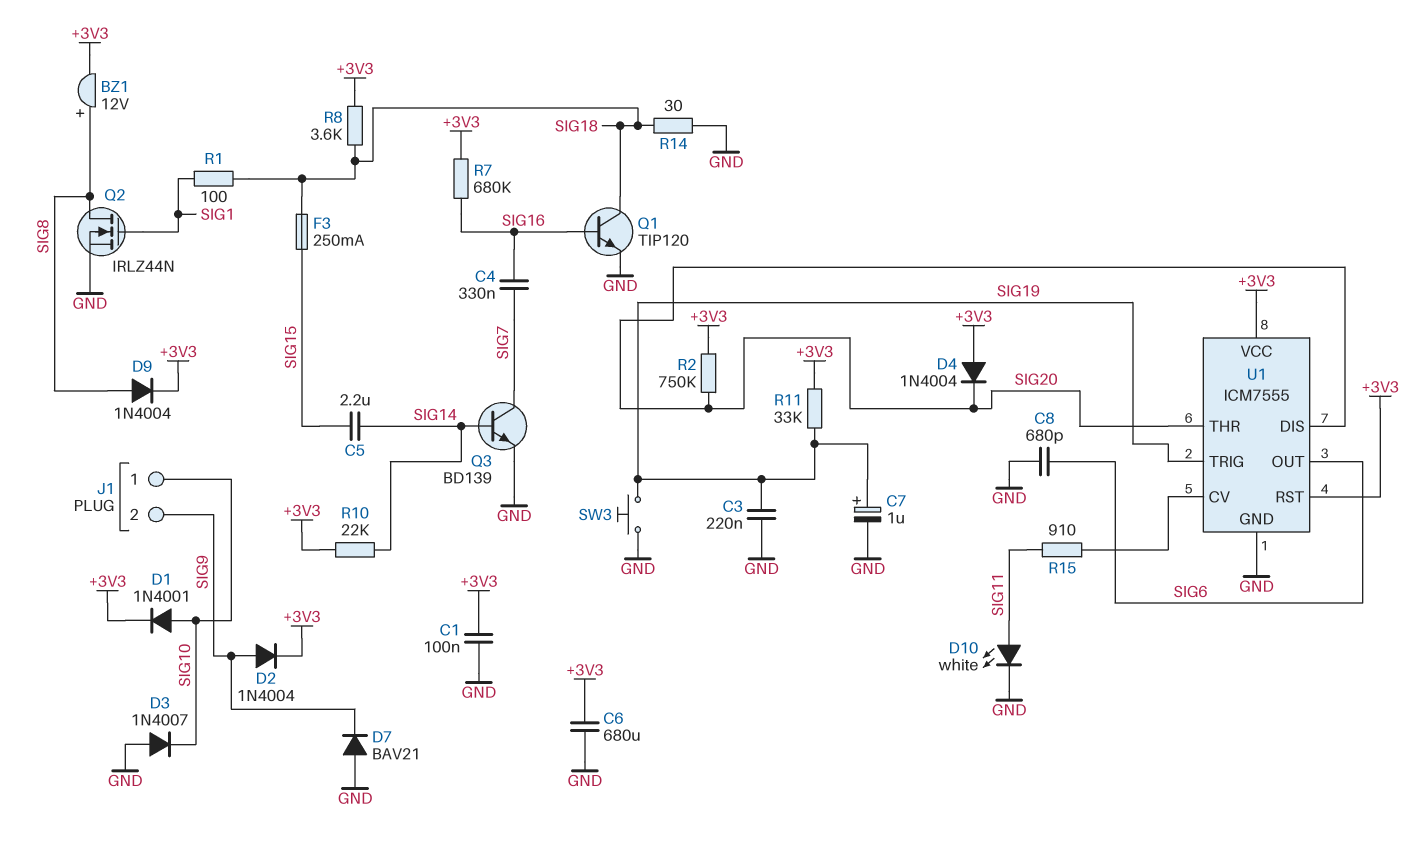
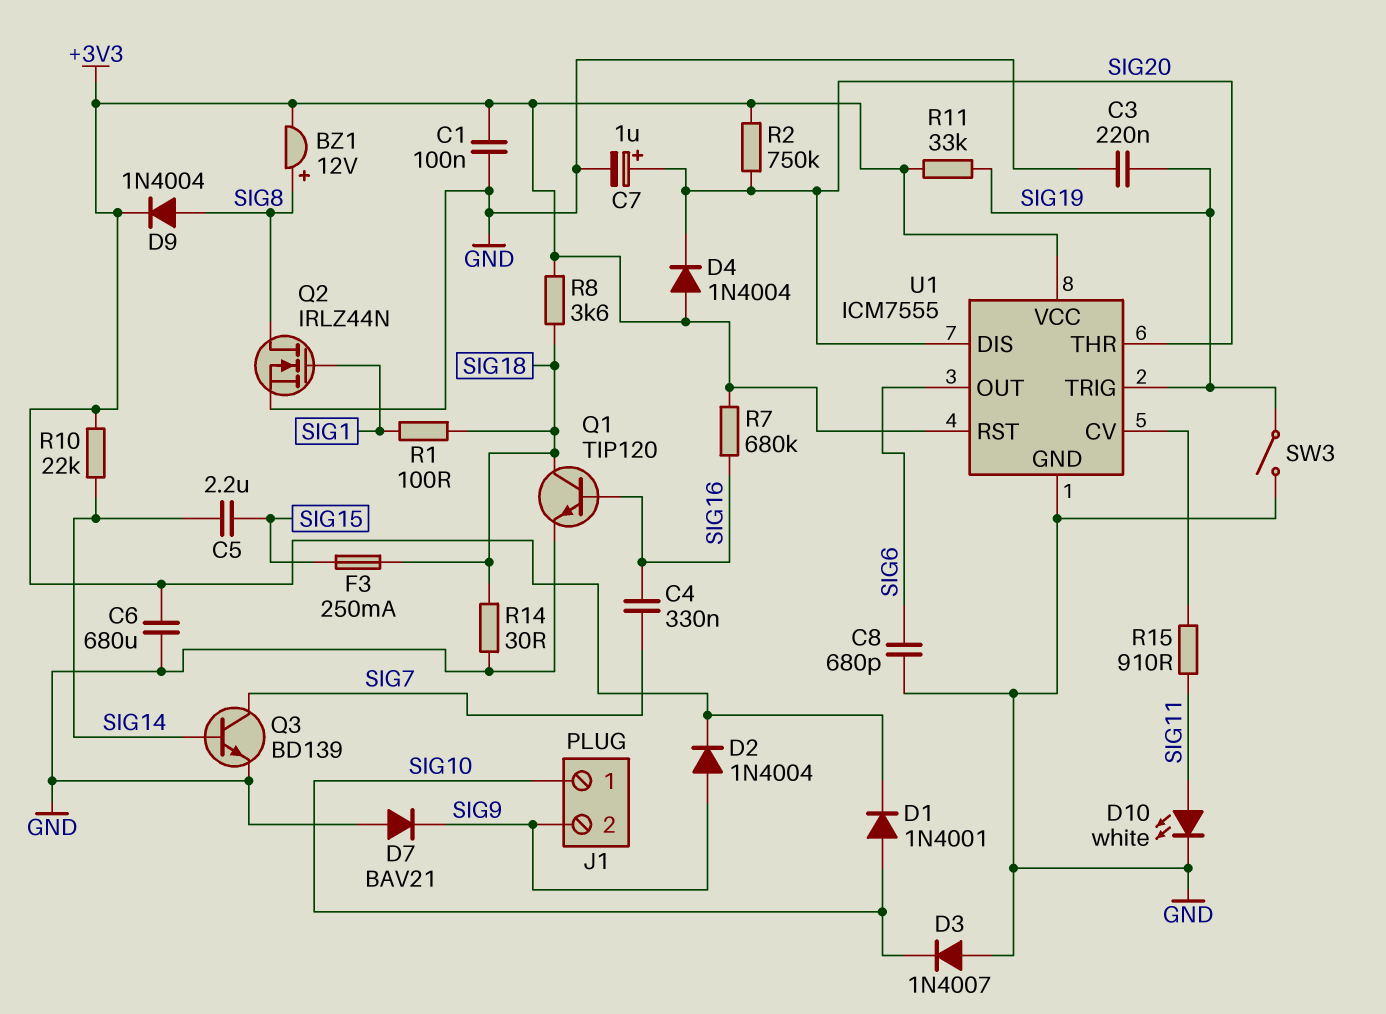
C7: 1uF (plus SIG19, minus GND) -> 1uF (plus SIG20, minus GND)
SW3: button (GND, SIG19) -> switch (GND, SIG19)

